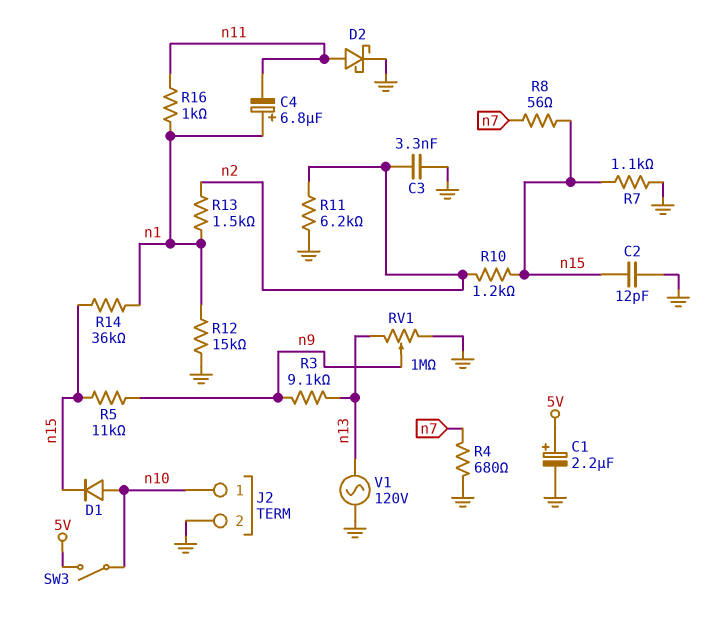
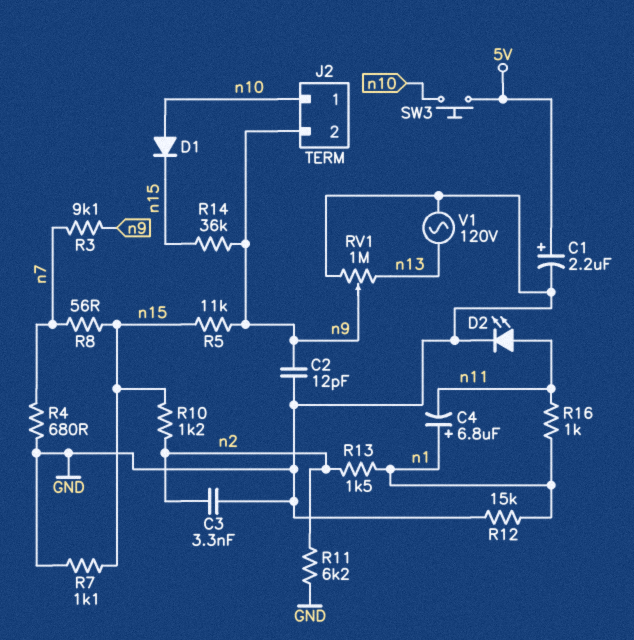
C2: 12pF (GND, n15) -> 12pF (GND, n9)
D2: schottky (A n11, K GND) -> LED (A n11, K GND)
J2 pin 2: GND -> n9
R3: 9.1k (n9, n13) -> 9.1k (n7, n9)
R14: 36k (n1, n15) -> 36k (n9, n15)
SW3: switch (5V, n10) -> button (5V, n10)

